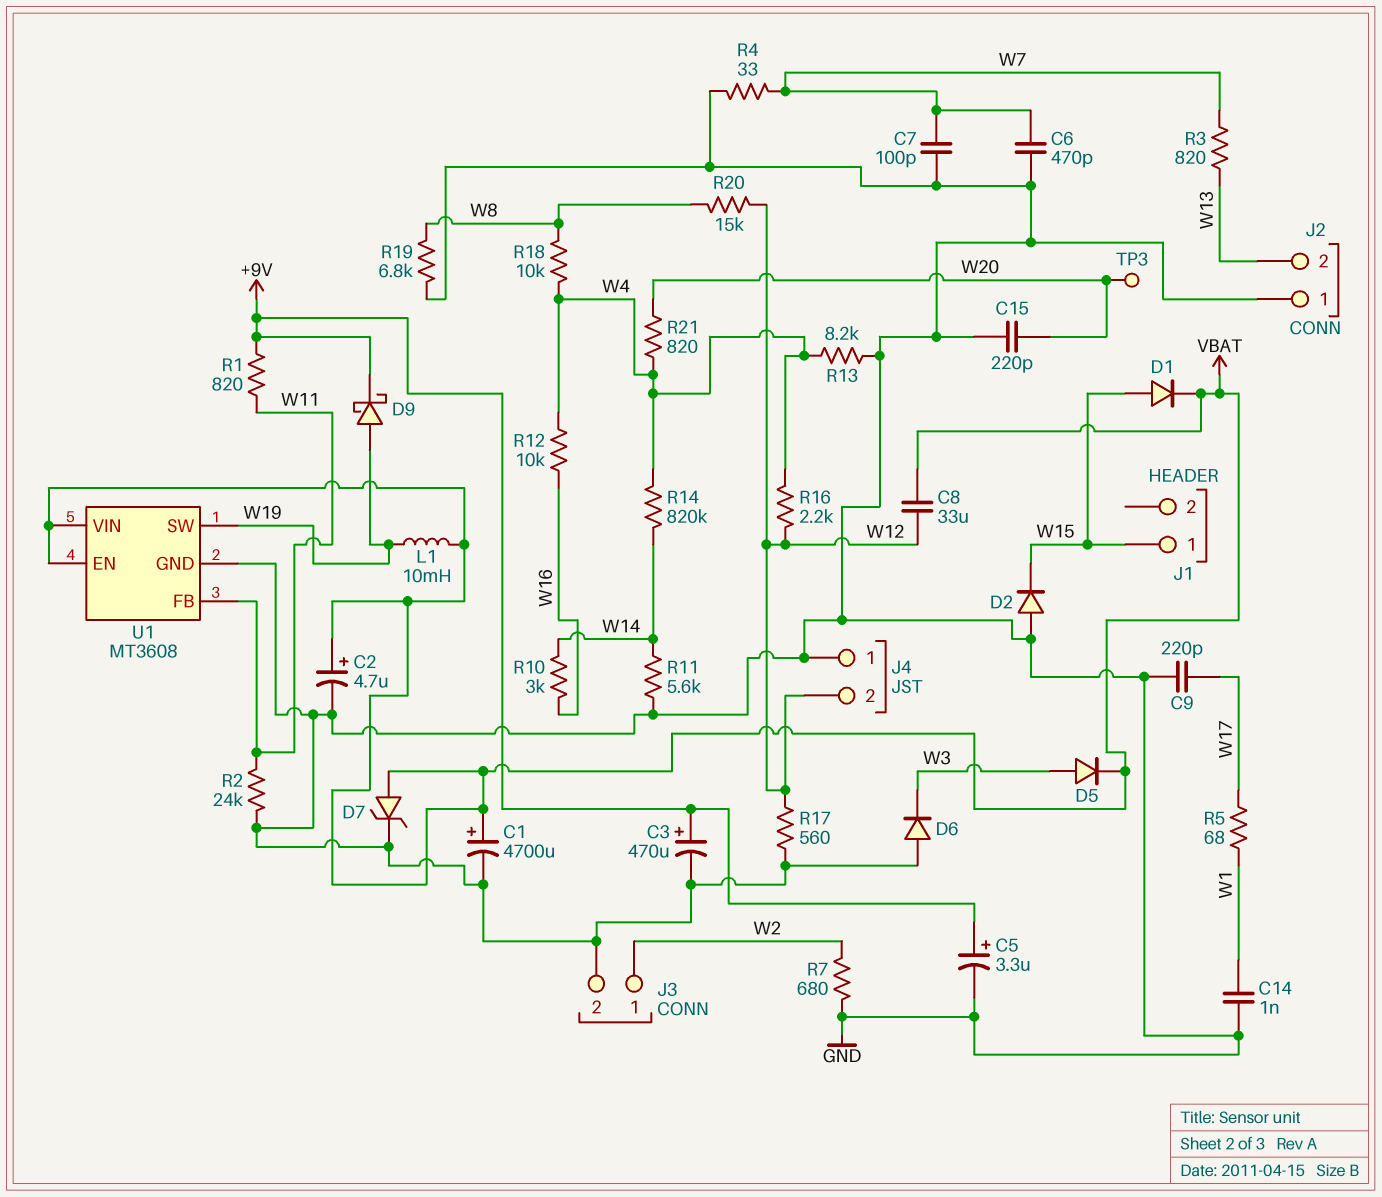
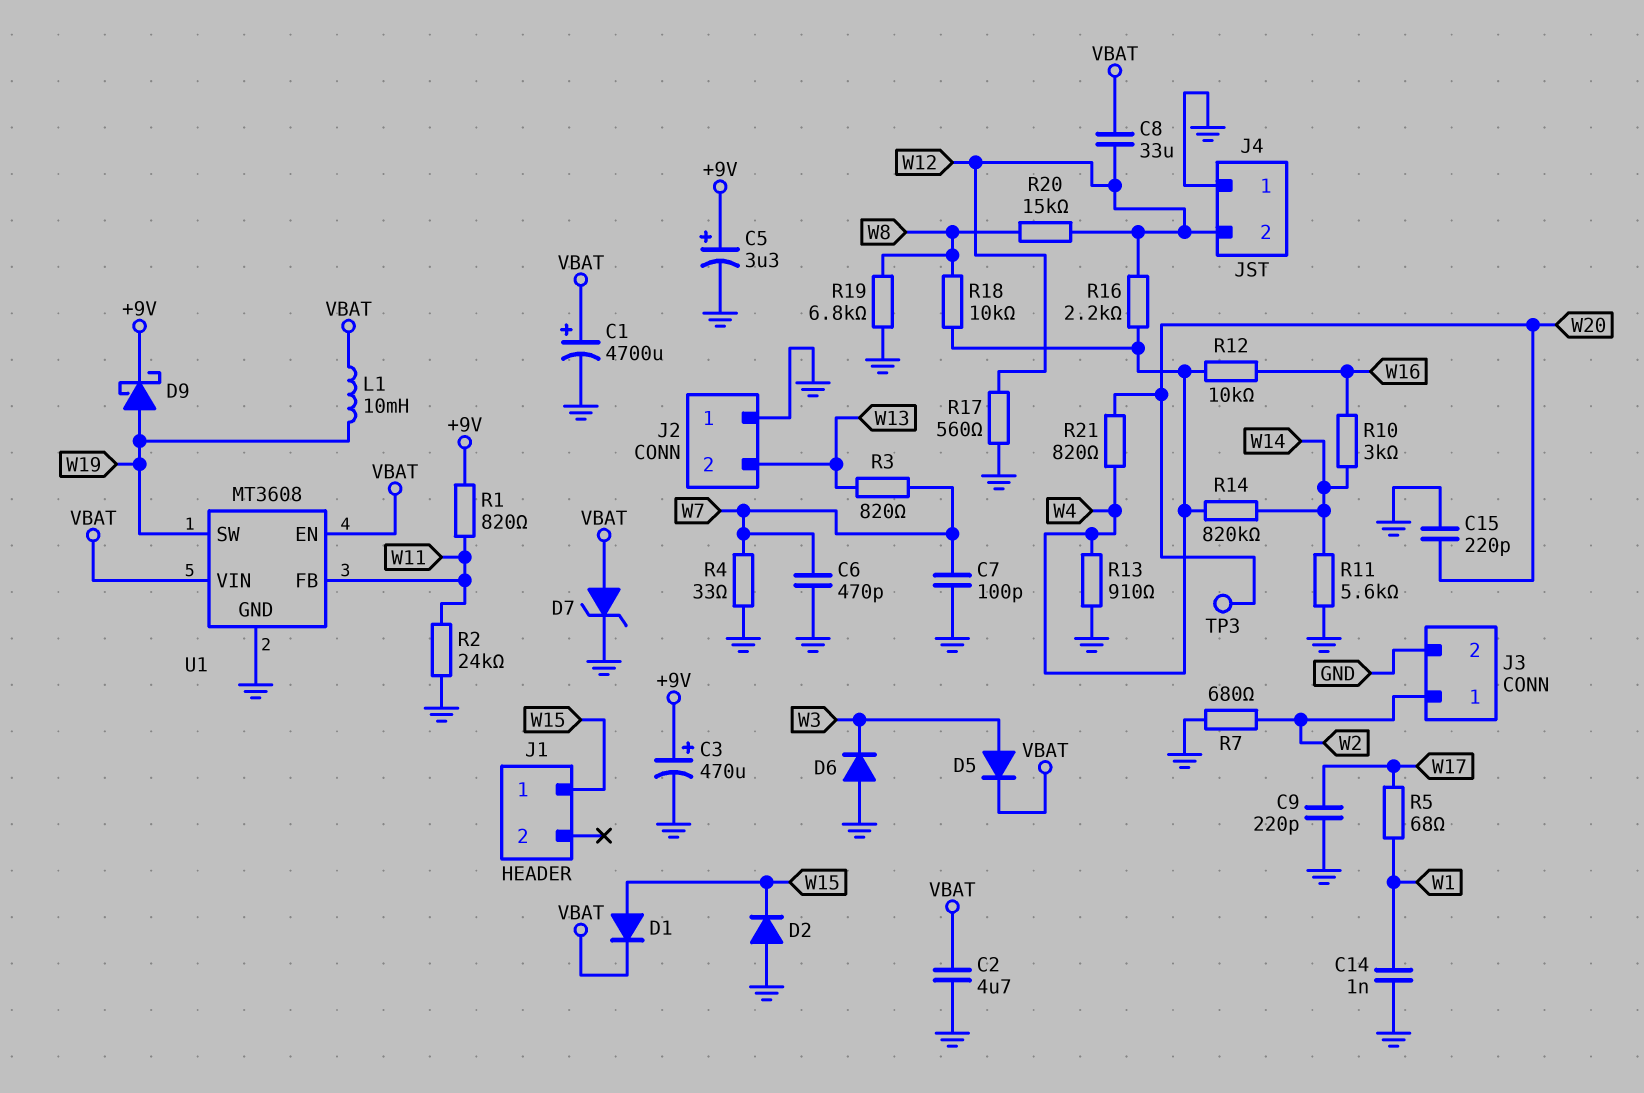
C2: 4.7uF (plus VBAT, minus GND) -> 4.7uF (GND, VBAT)
R13: 8.2k (GND, W4) -> 910 (GND, W4)

